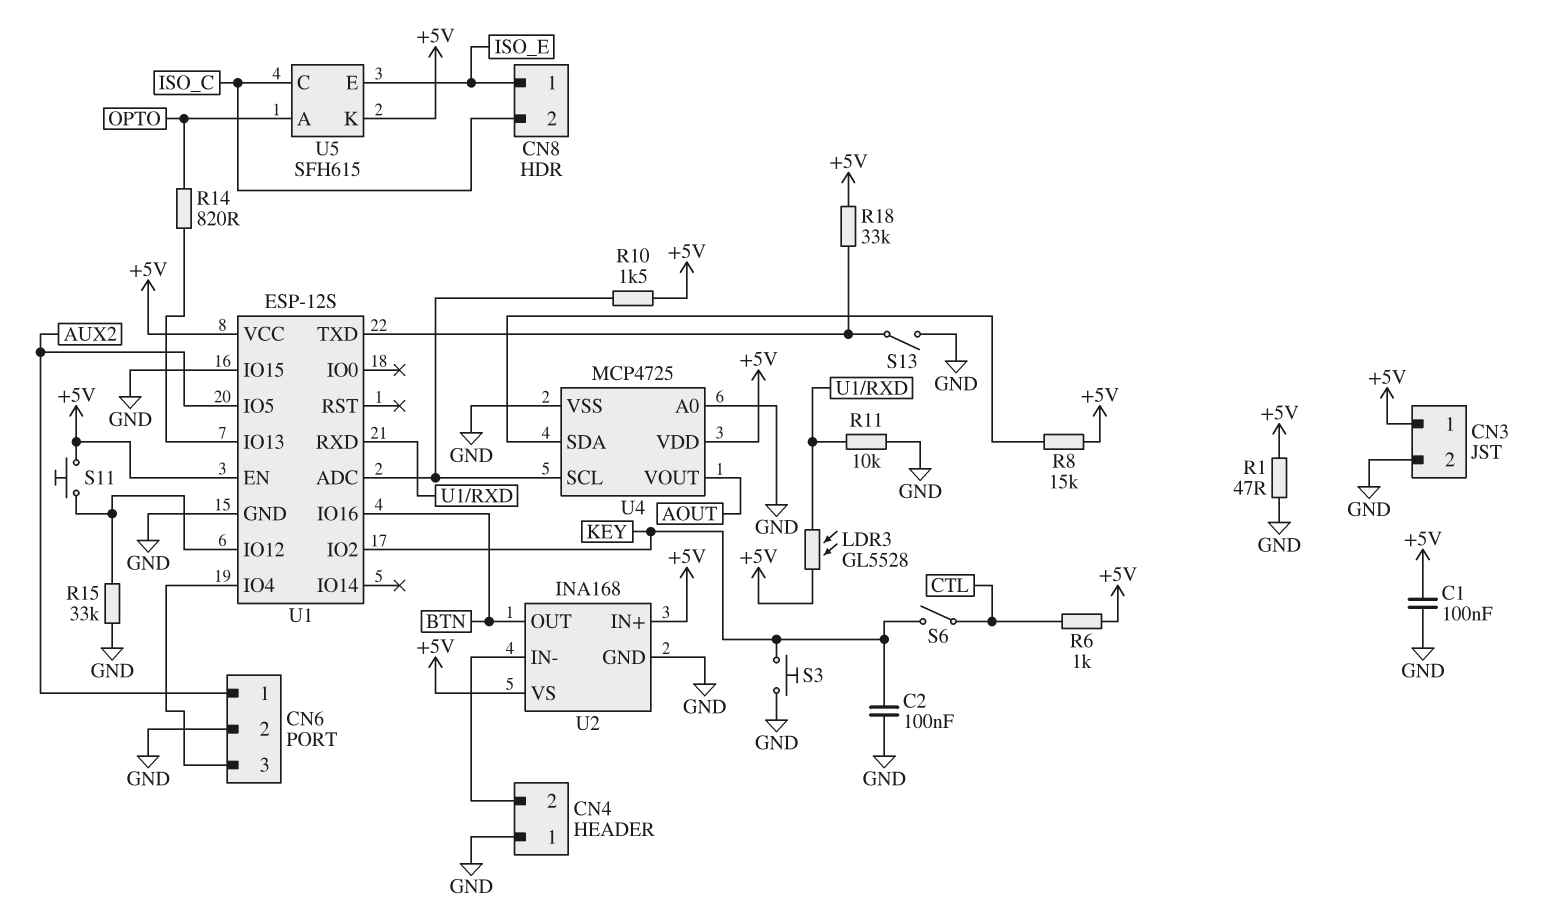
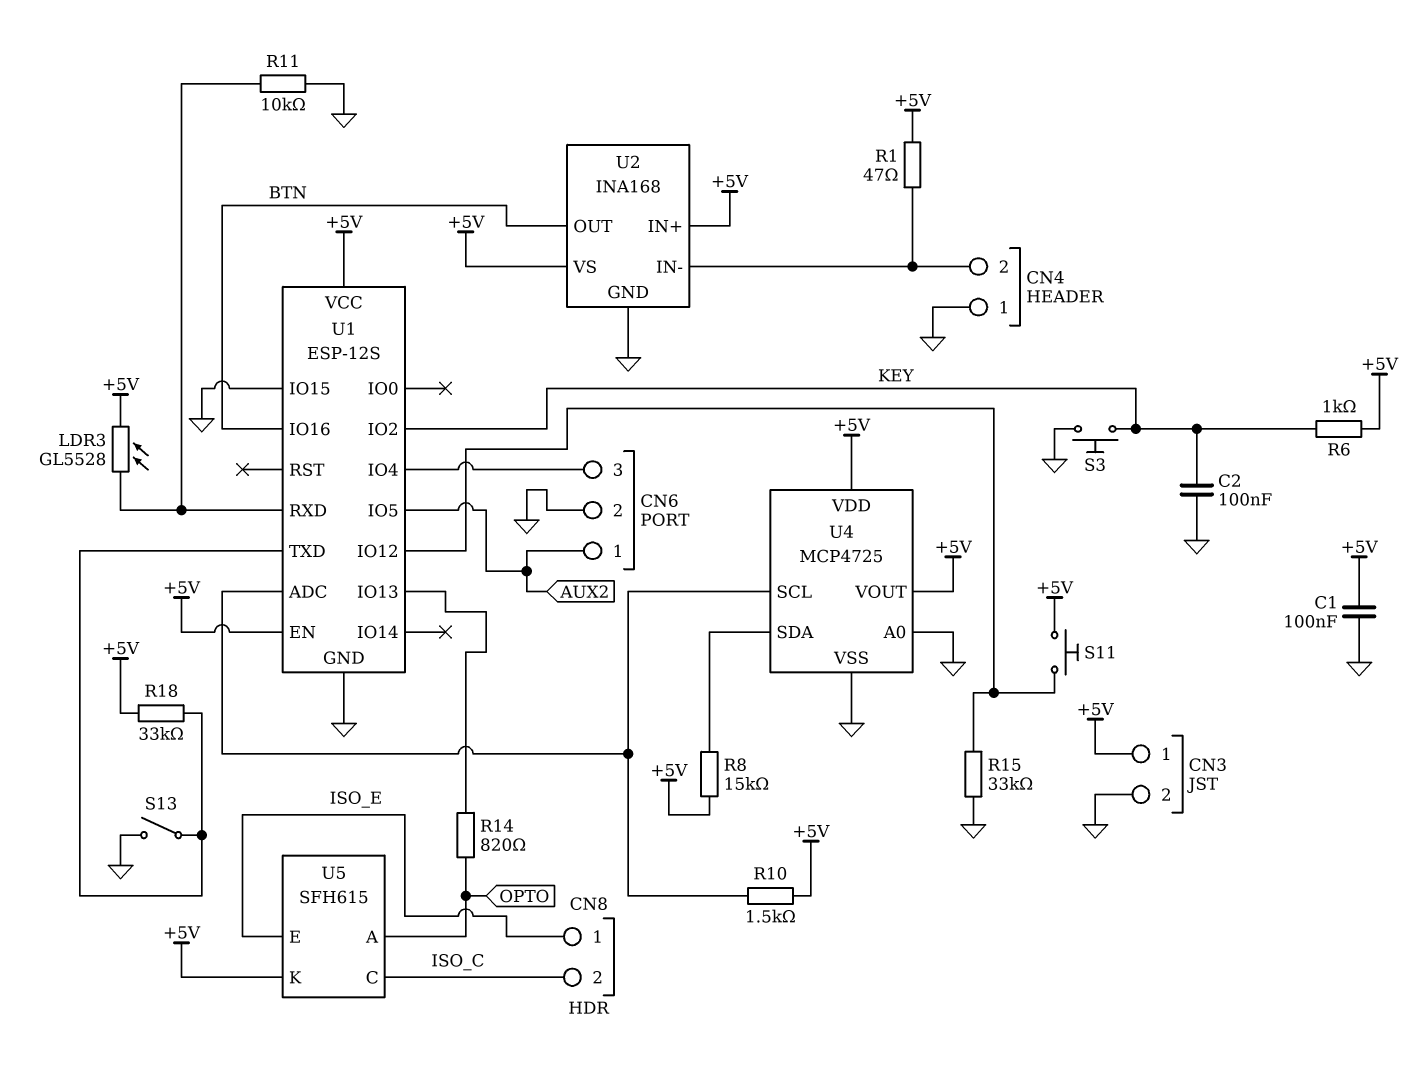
R1: 47 (+5V, GND) -> 47 (+5V, CN4/2)
R6: 1k (+5V, CTL) -> 1k (+5V, KEY)
S6: switch (CTL, KEY) -> none
U4 pin VOUT: AOUT -> +5V

